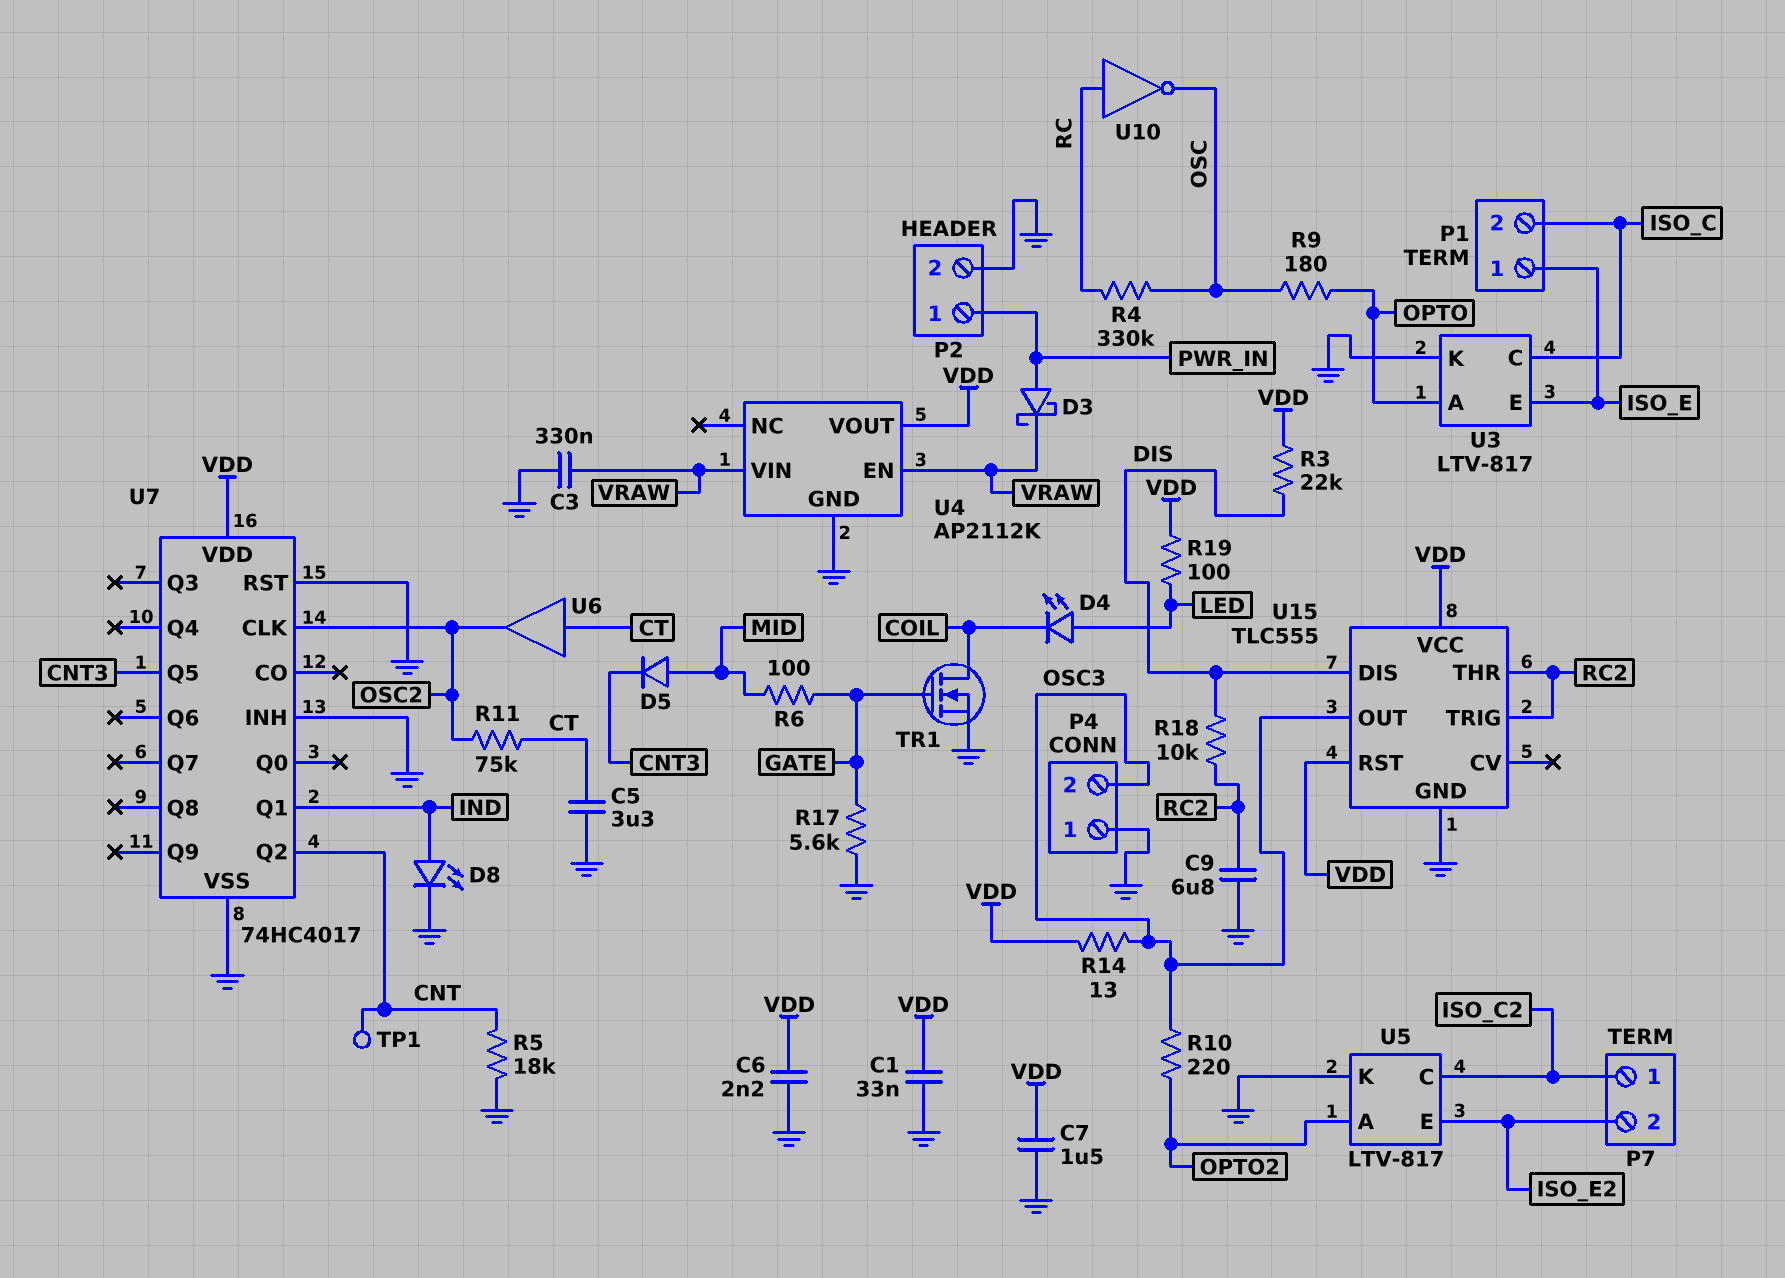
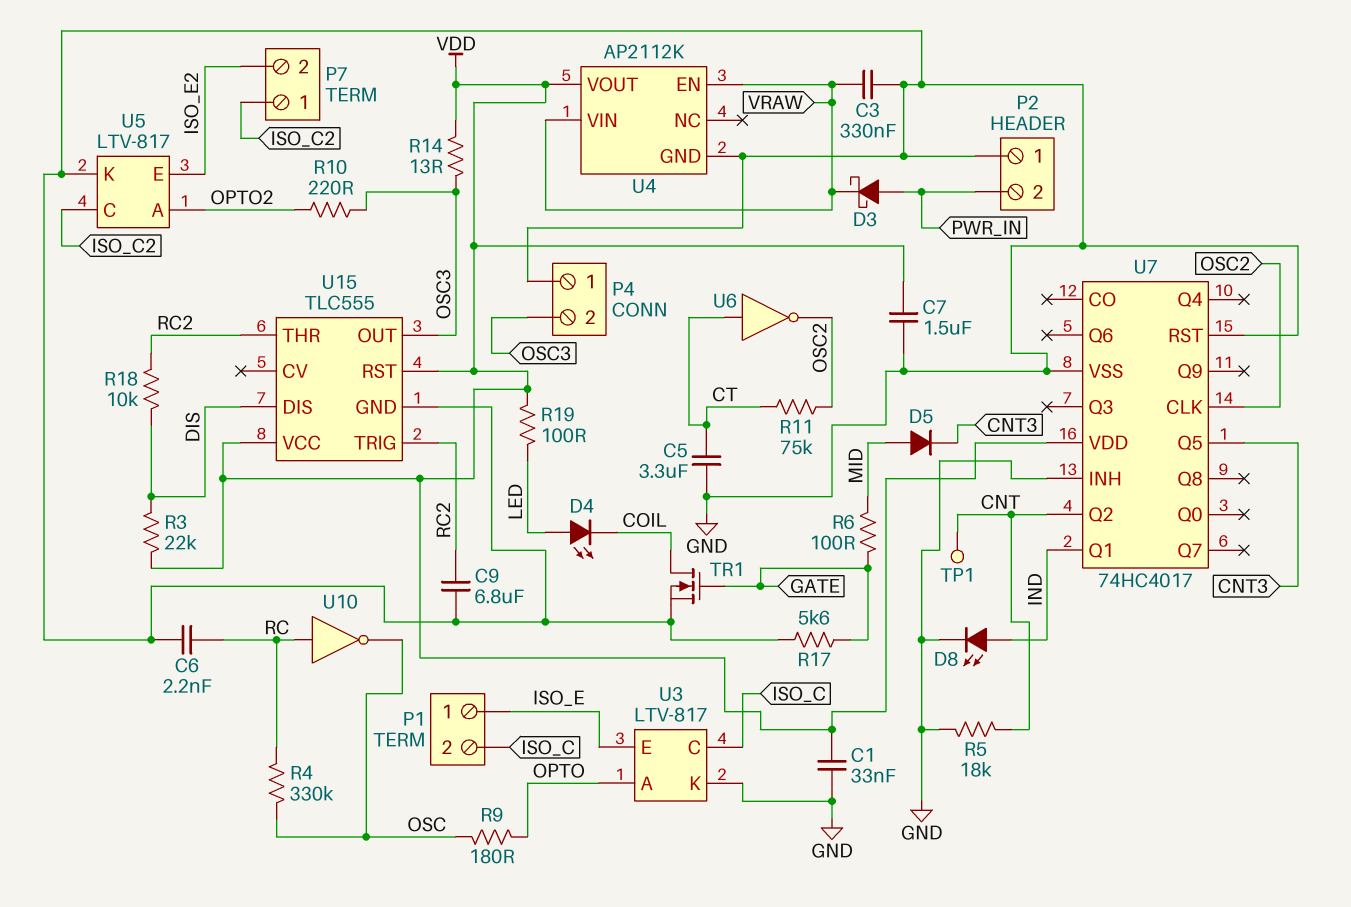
C6: 2.2nF (GND, VDD) -> 2.2nF (GND, RC)
P2 pin 1: PWR_IN -> GND
P2 pin 2: GND -> PWR_IN
U6: buffer (in CT, out OSC2) -> NOT (in CT, out OSC2)

